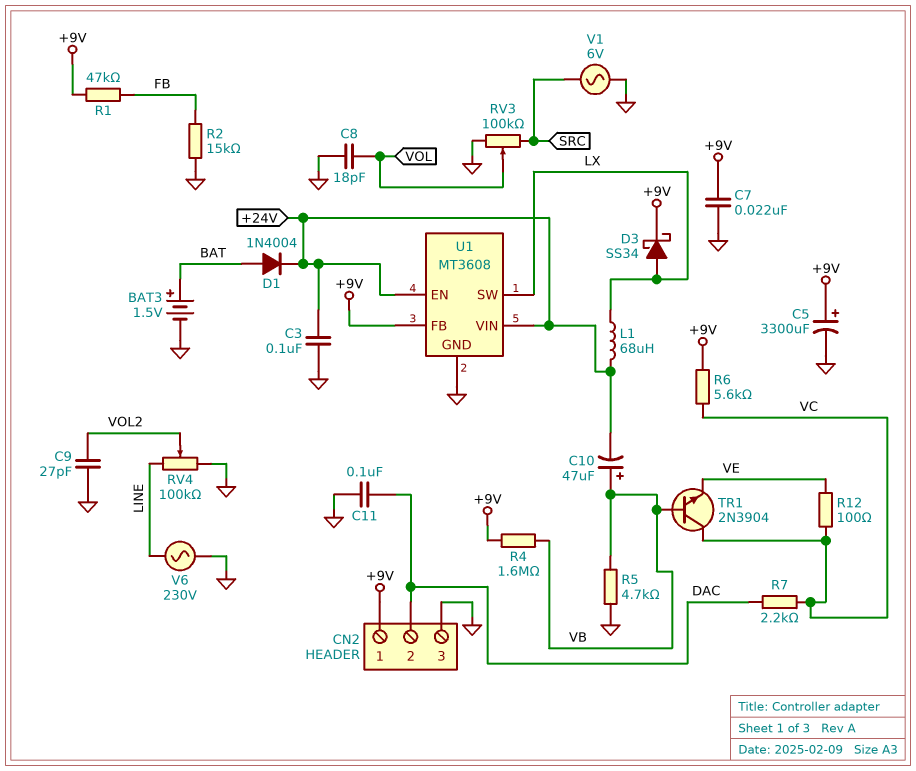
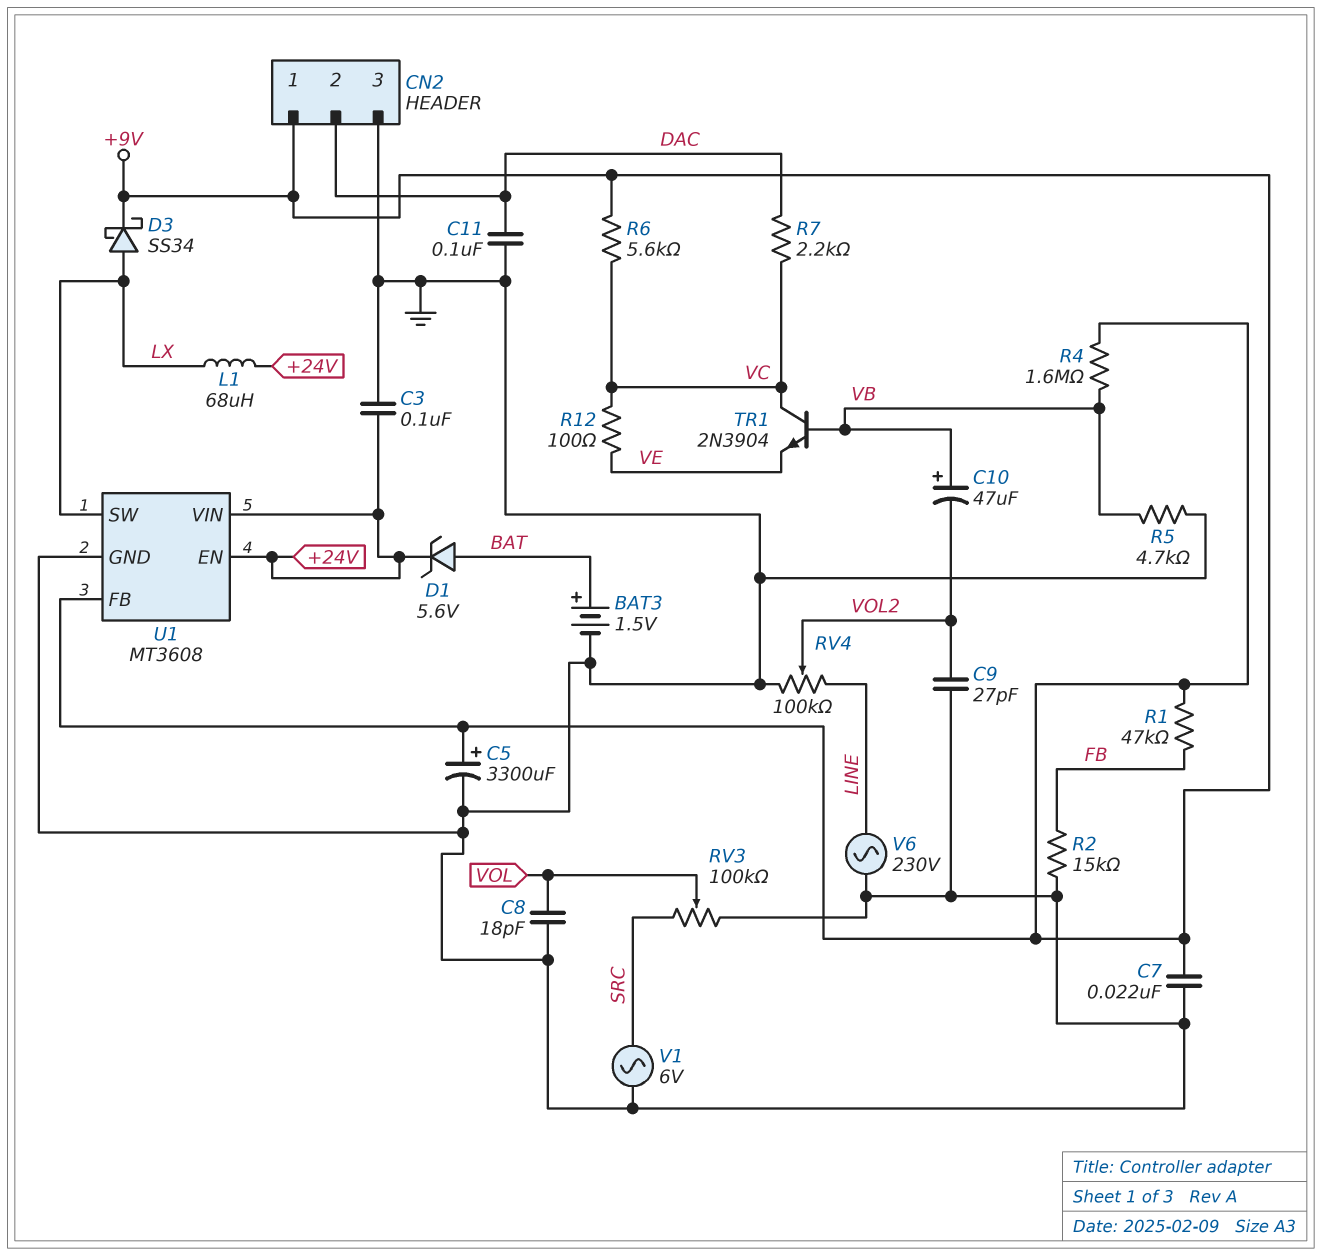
C10: 47uF (plus VB, minus +24V) -> 47uF (plus VB, minus VOL2)
D1: diode 1N4004 (A BAT, K +24V) -> zener 5.6V (A BAT, K +24V)

